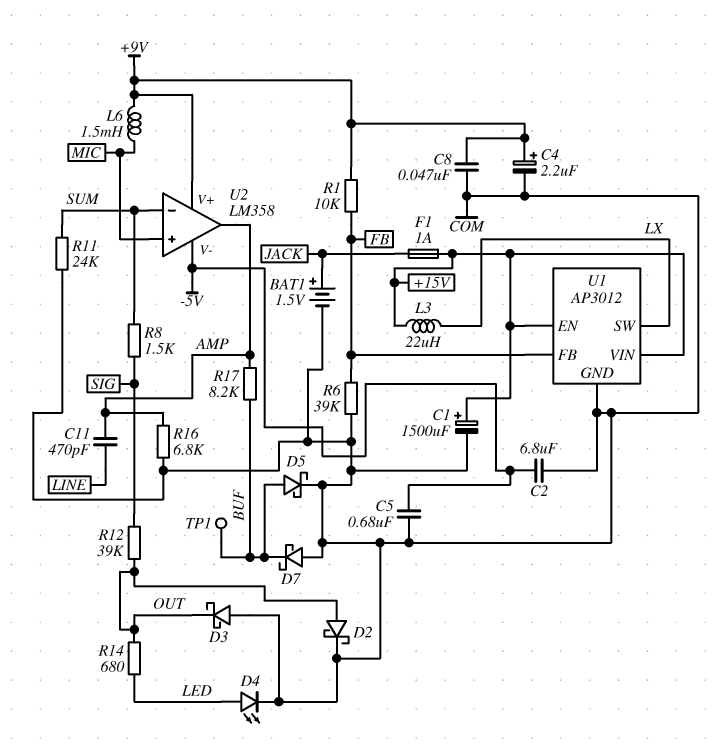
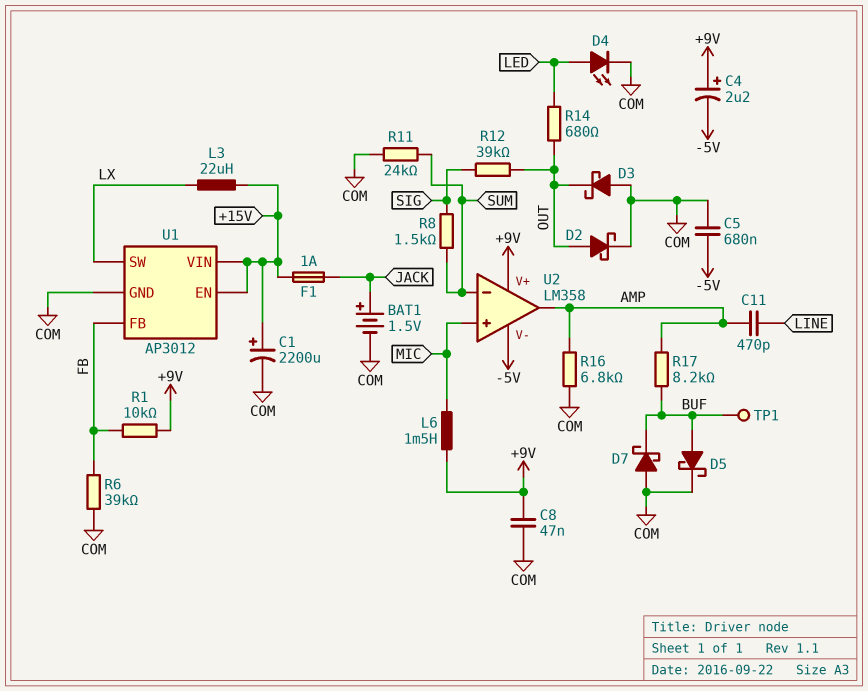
C1: 1500uF (plus +15V, minus COM) -> 2200uF (plus +15V, minus COM)
C2: 6.8uF (-5V, COM) -> none
C4: 2.2uF (plus +9V, minus COM) -> 2.2uF (plus +9V, minus -5V)

